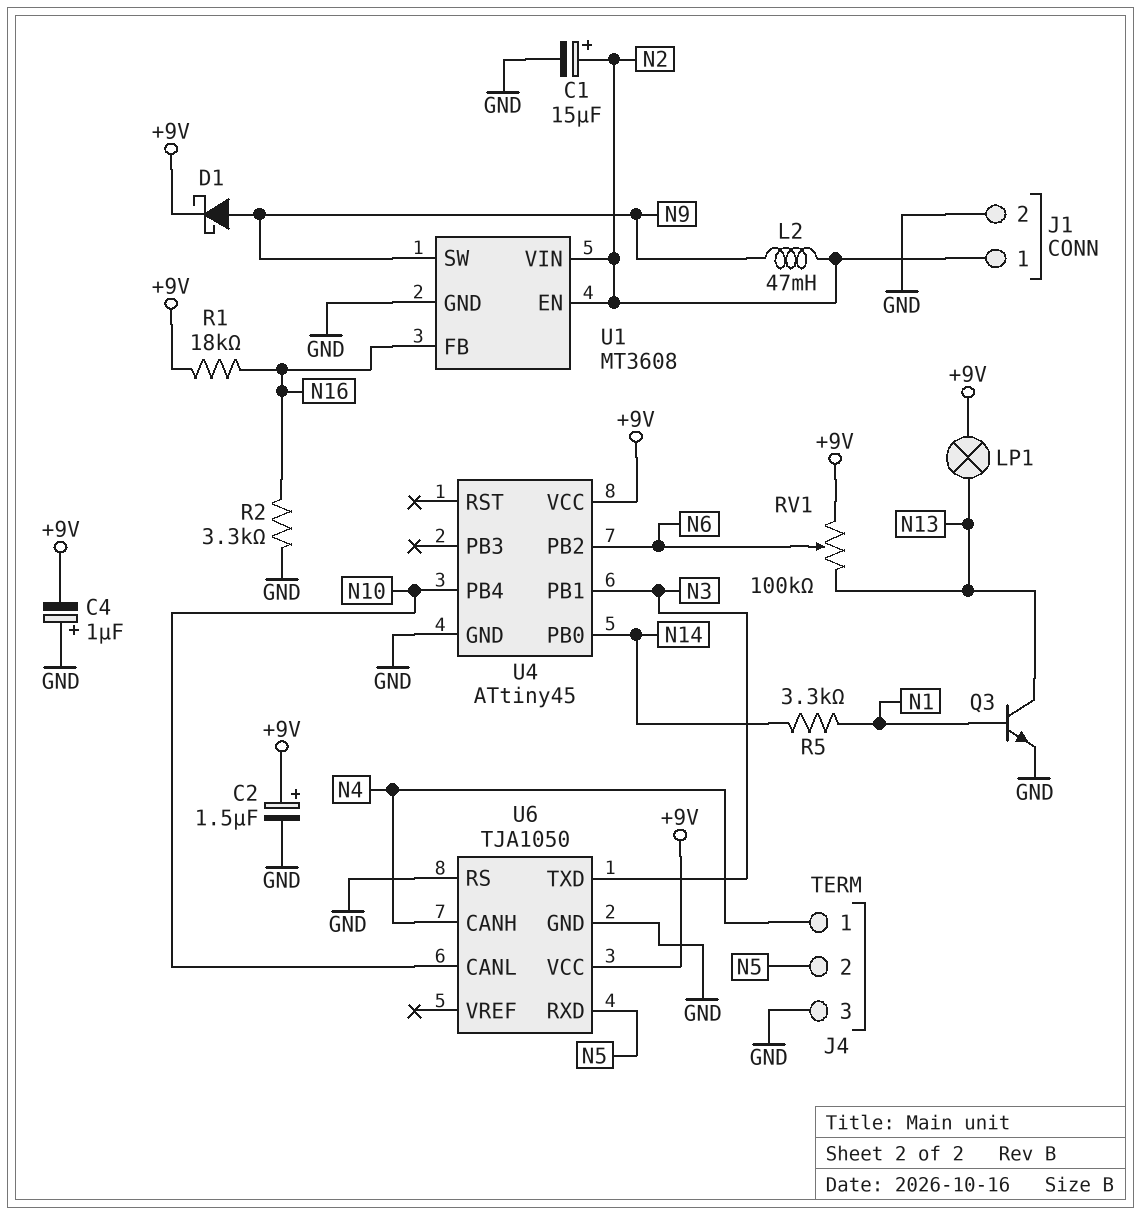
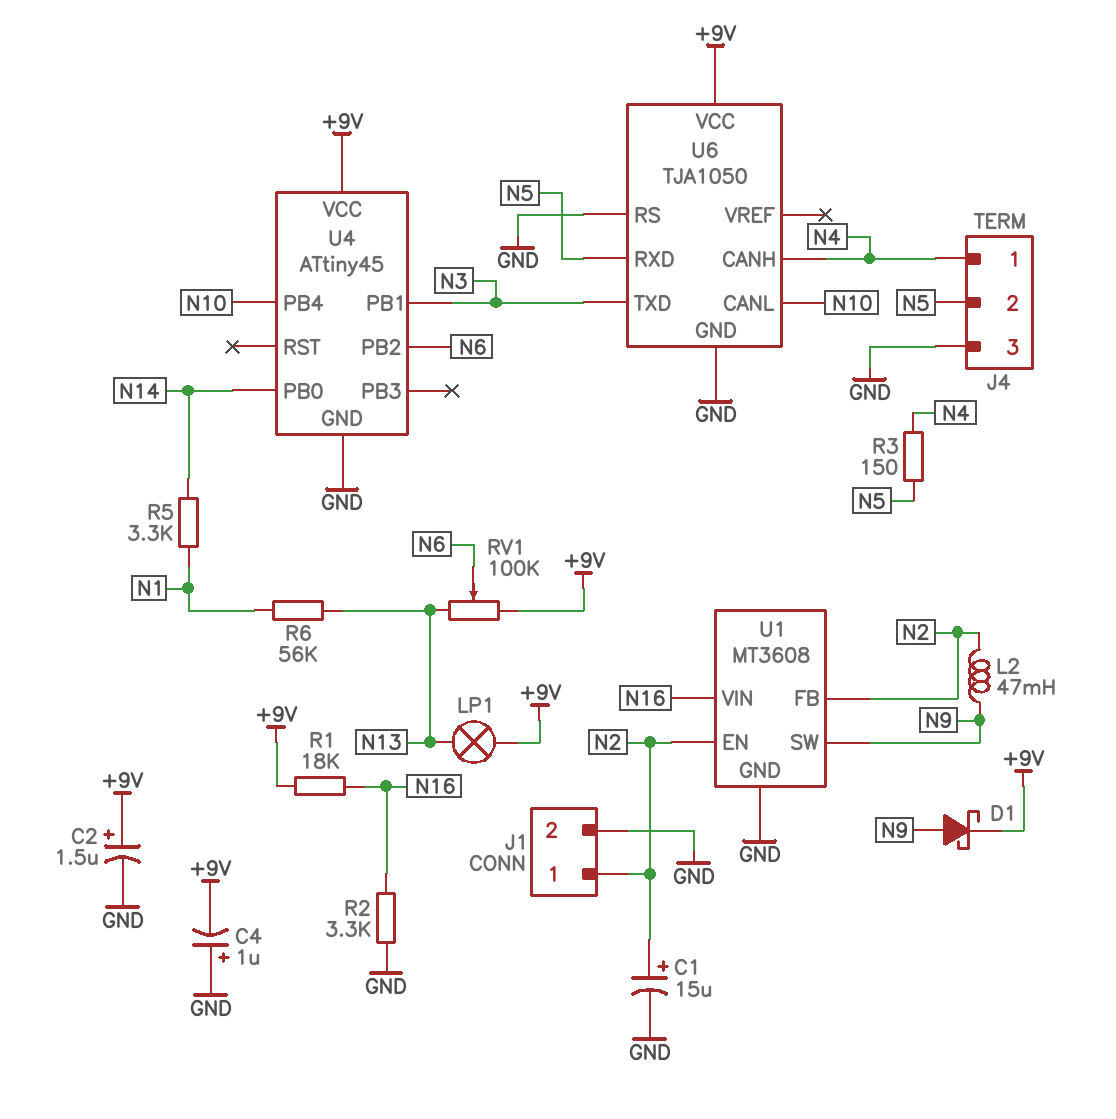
Q3: NPN (B N1, C N13, E GND) -> none
R3: none -> 150 (N4, N5)
R6: none -> 56k (N1, N13)
U1 pin FB: N16 -> N2
U1 pin VIN: N2 -> N16

